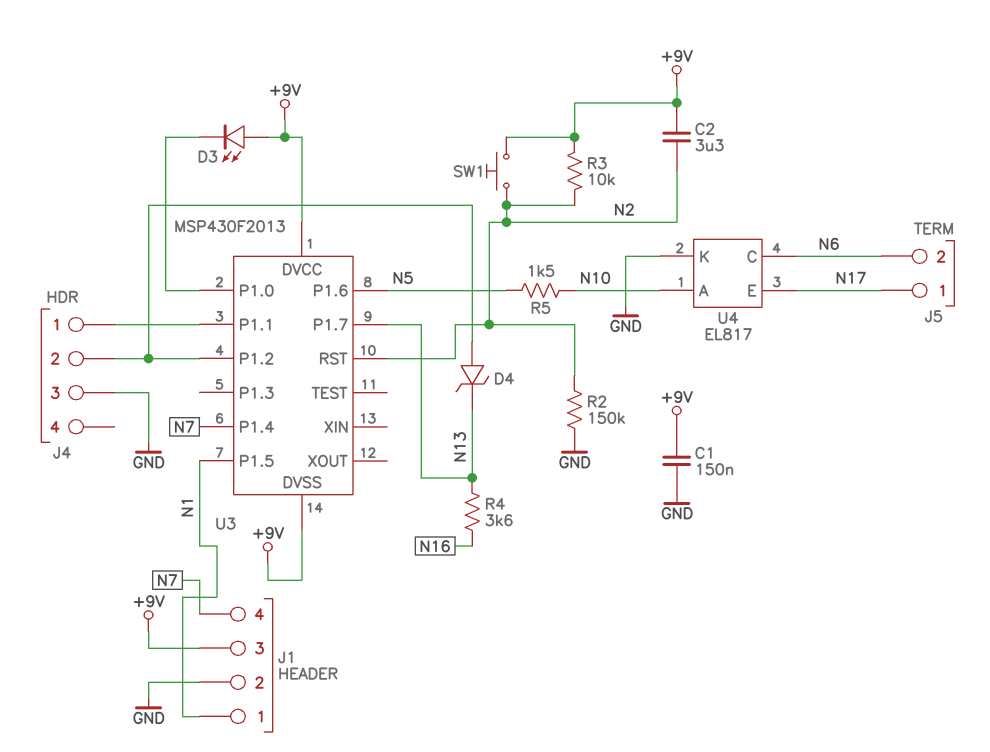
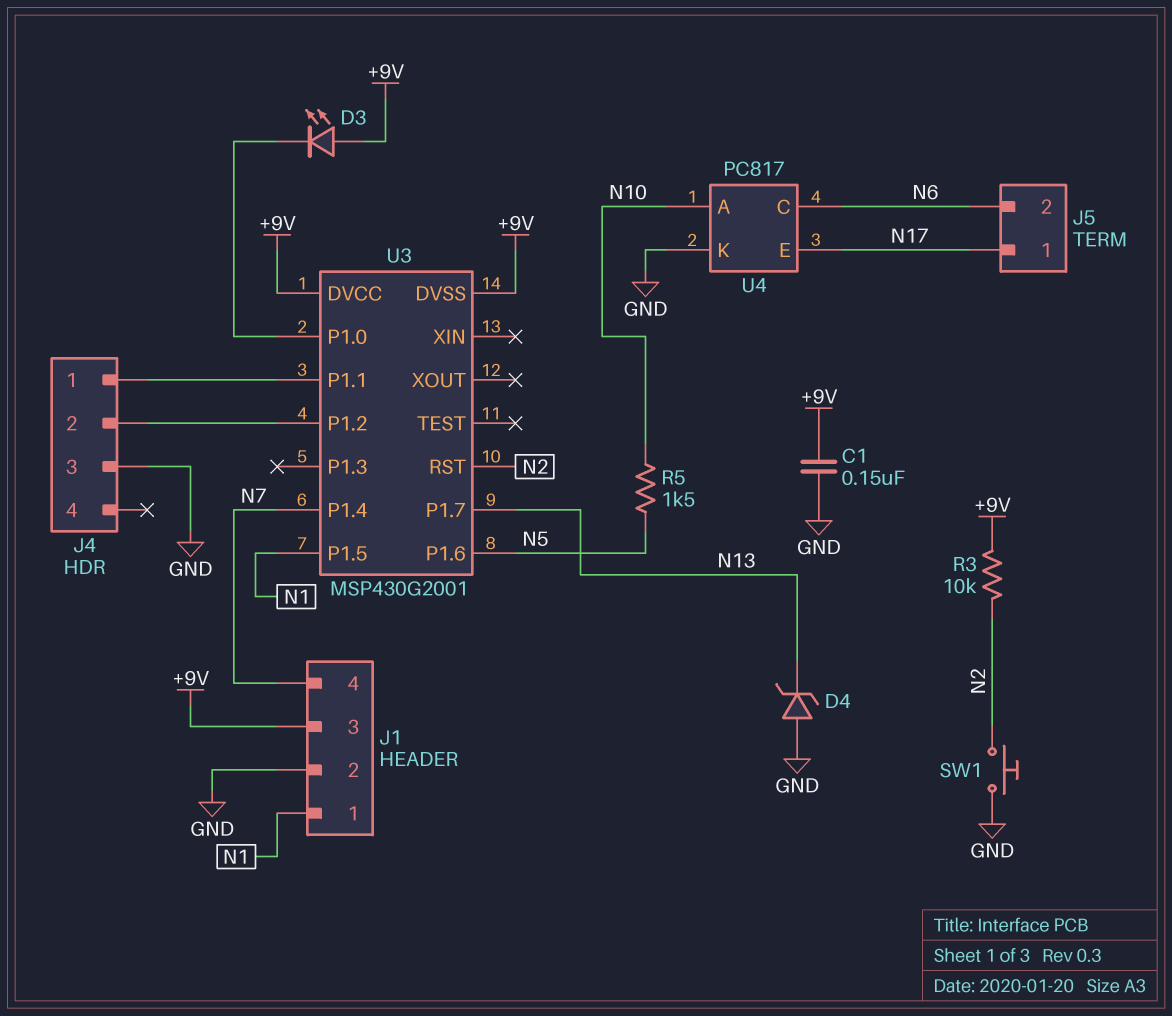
C2: 3.3uF (+9V, N2) -> none
D4: zener (A J4/2, K N13) -> zener (A GND, K N13)
R2: 150k (GND, N2) -> none
R4: 3.6k (N13, N16) -> none
SW1: button (+9V, N2) -> button (GND, N2)
U3: MSP430F2013 -> MSP430G2001
U4: EL817 -> PC817

